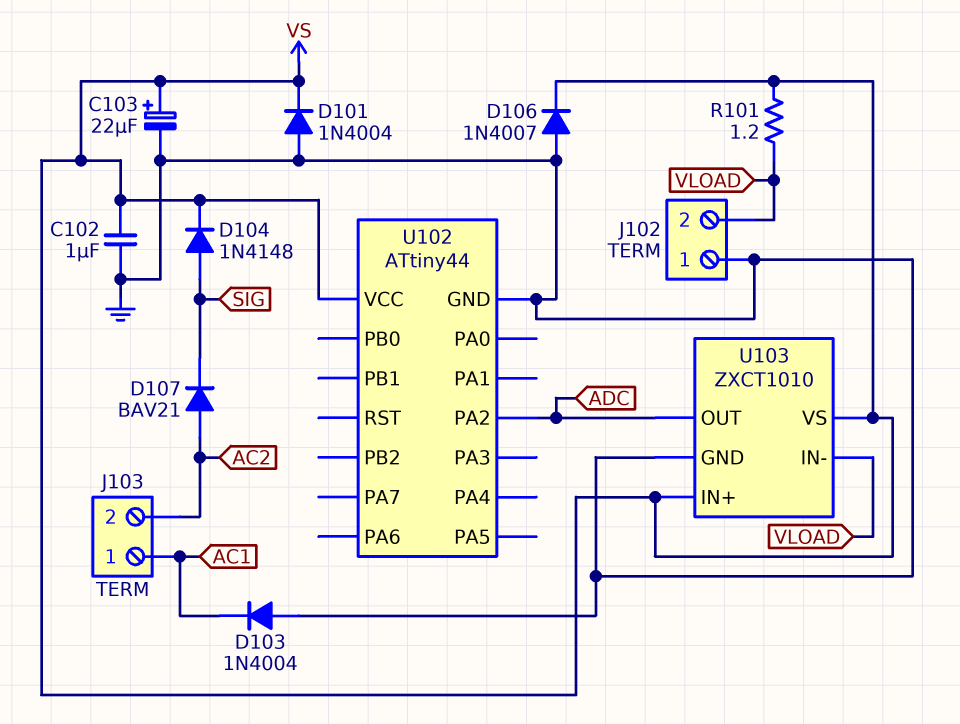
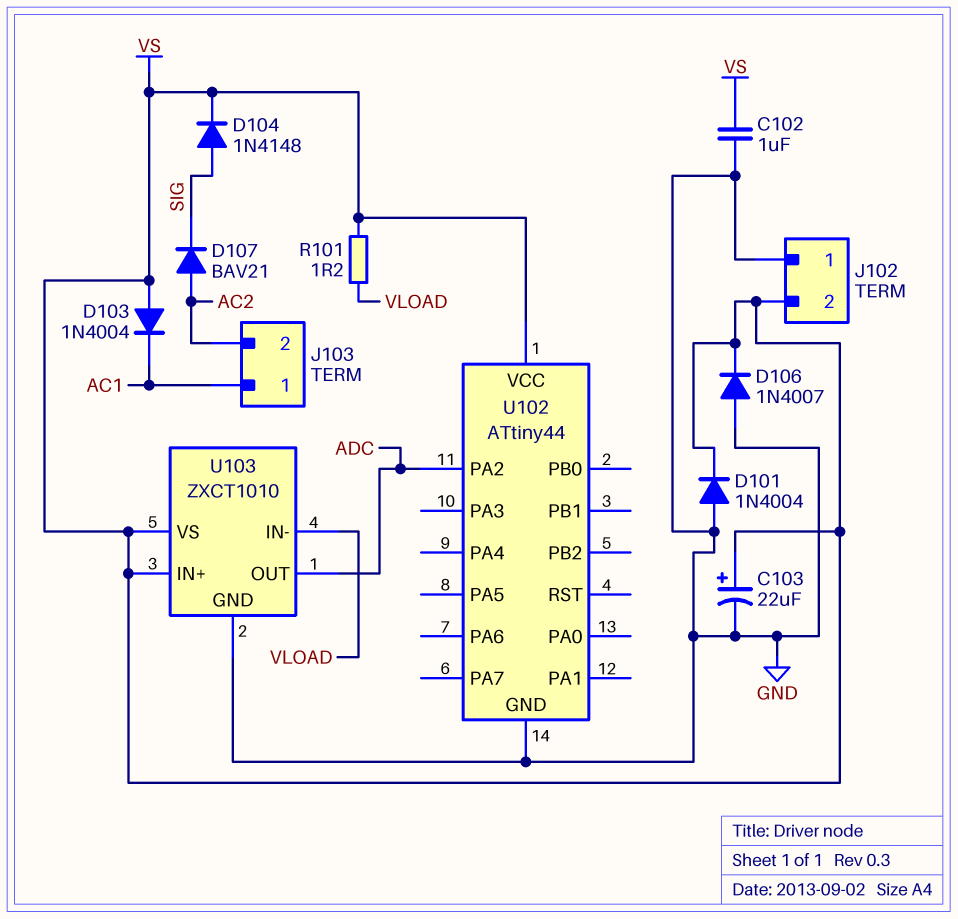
D103: diode 1N4004 (A GND, K AC1) -> diode 1N4004 (A VS, K AC1)
J102 pin 2: VLOAD -> VS

